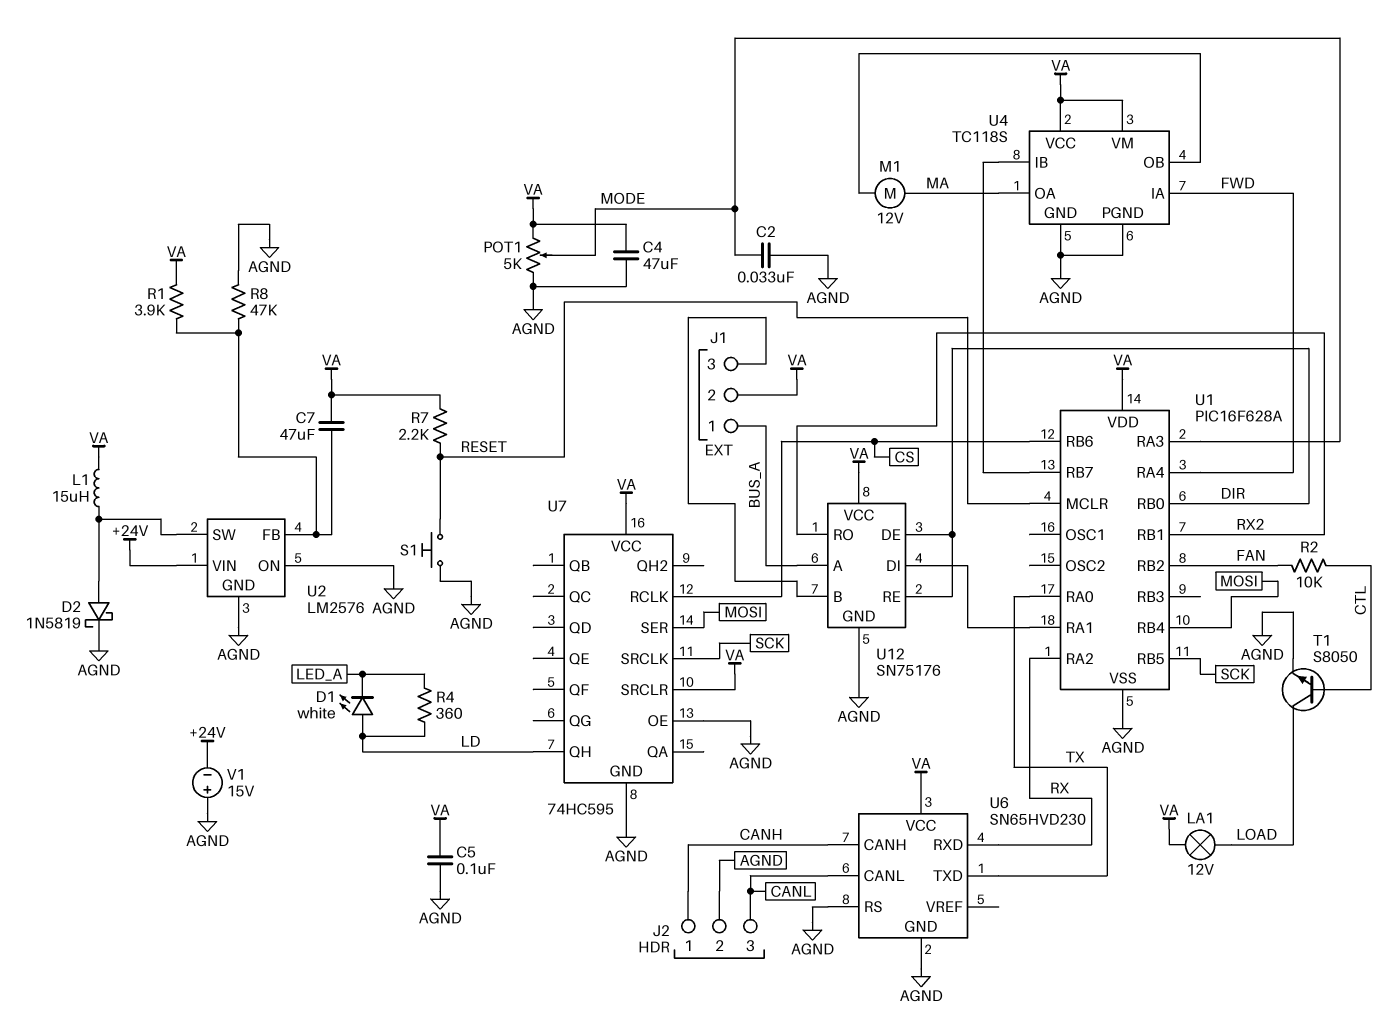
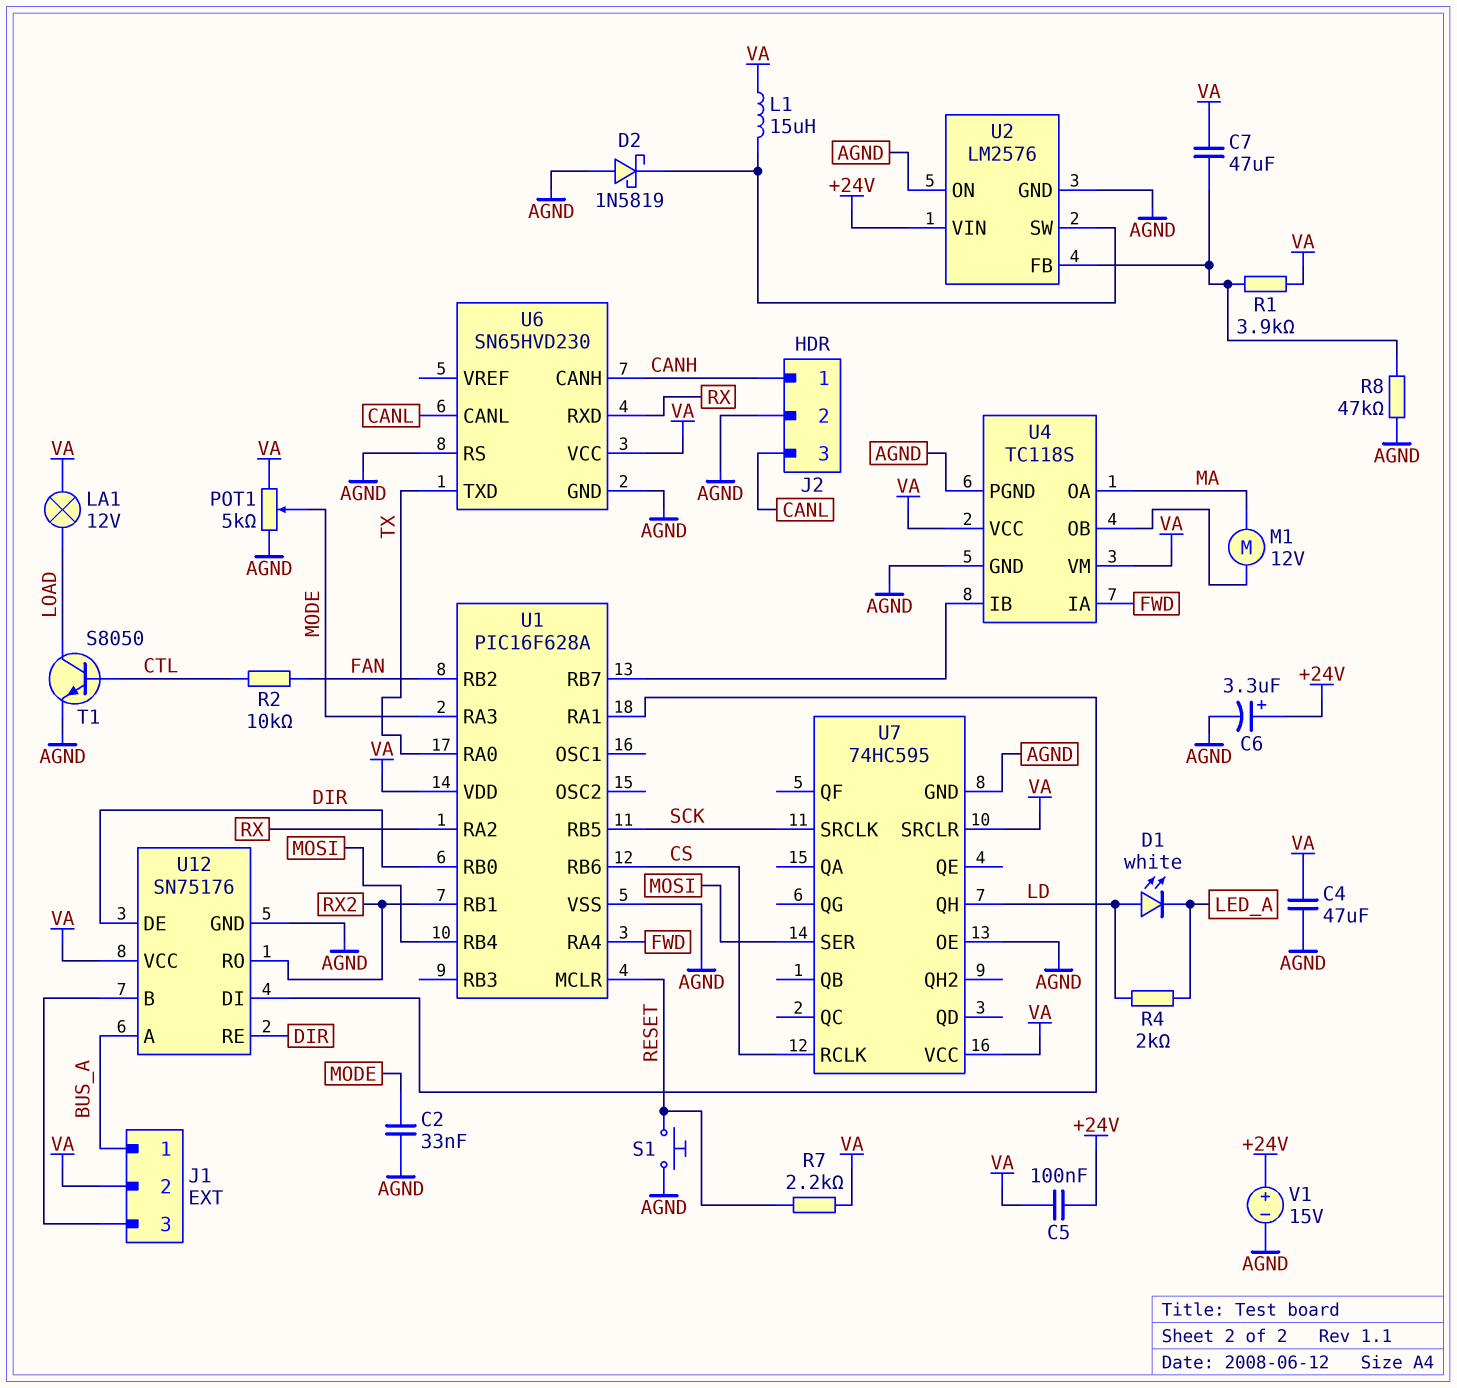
C5: 100nF (AGND, VA) -> 100nF (+24V, VA)
C6: none -> 3.3uF (plus +24V, minus AGND)
D2: schottky 1N5819 (A U2/SW, K AGND) -> schottky 1N5819 (A AGND, K U2/SW)
R4: 360 (LD, LED_A) -> 2k (LD, LED_A)
V1: 15V (plus AGND, minus +24V) -> 15V (plus +24V, minus AGND)

